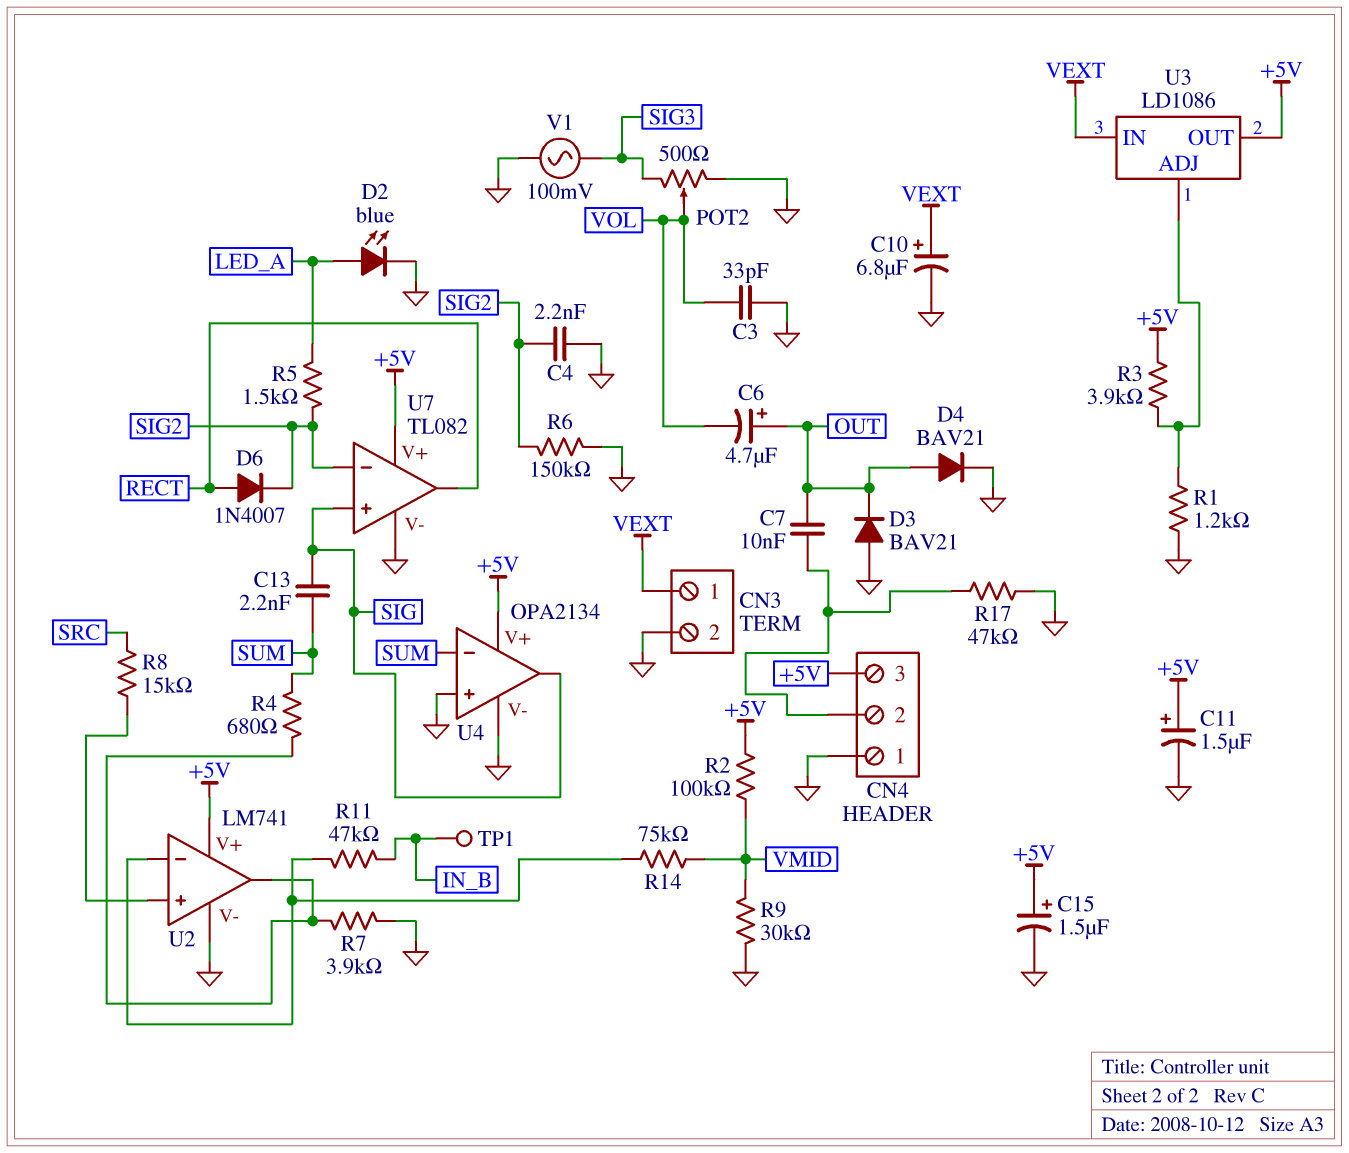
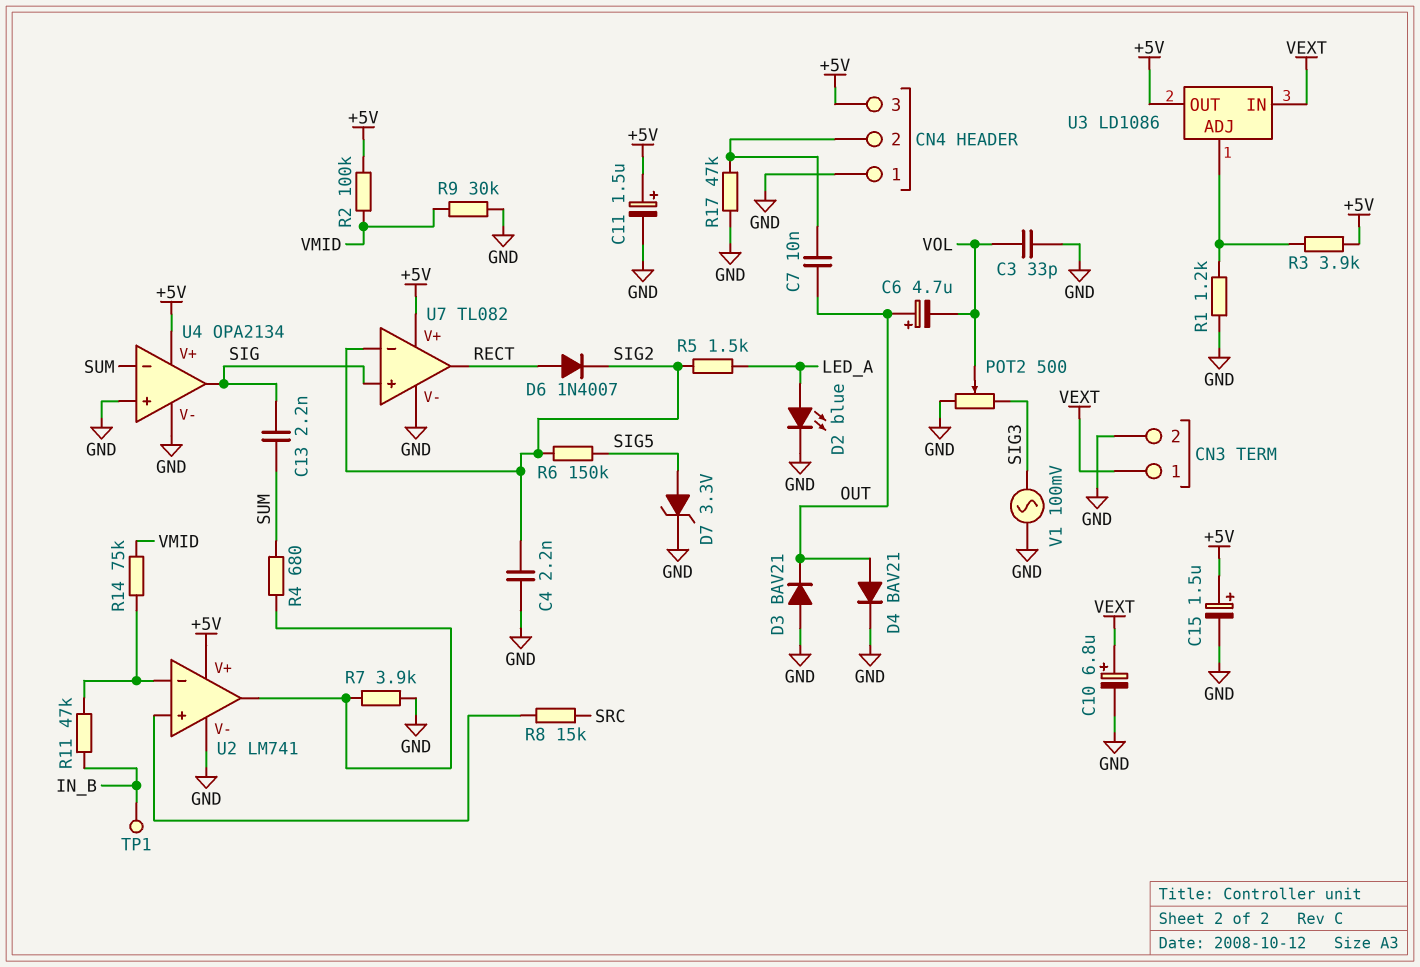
D7: none -> zener 3.3V (A SIG5, K GND)
R6: 150k (GND, SIG2) -> 150k (SIG2, SIG5)

